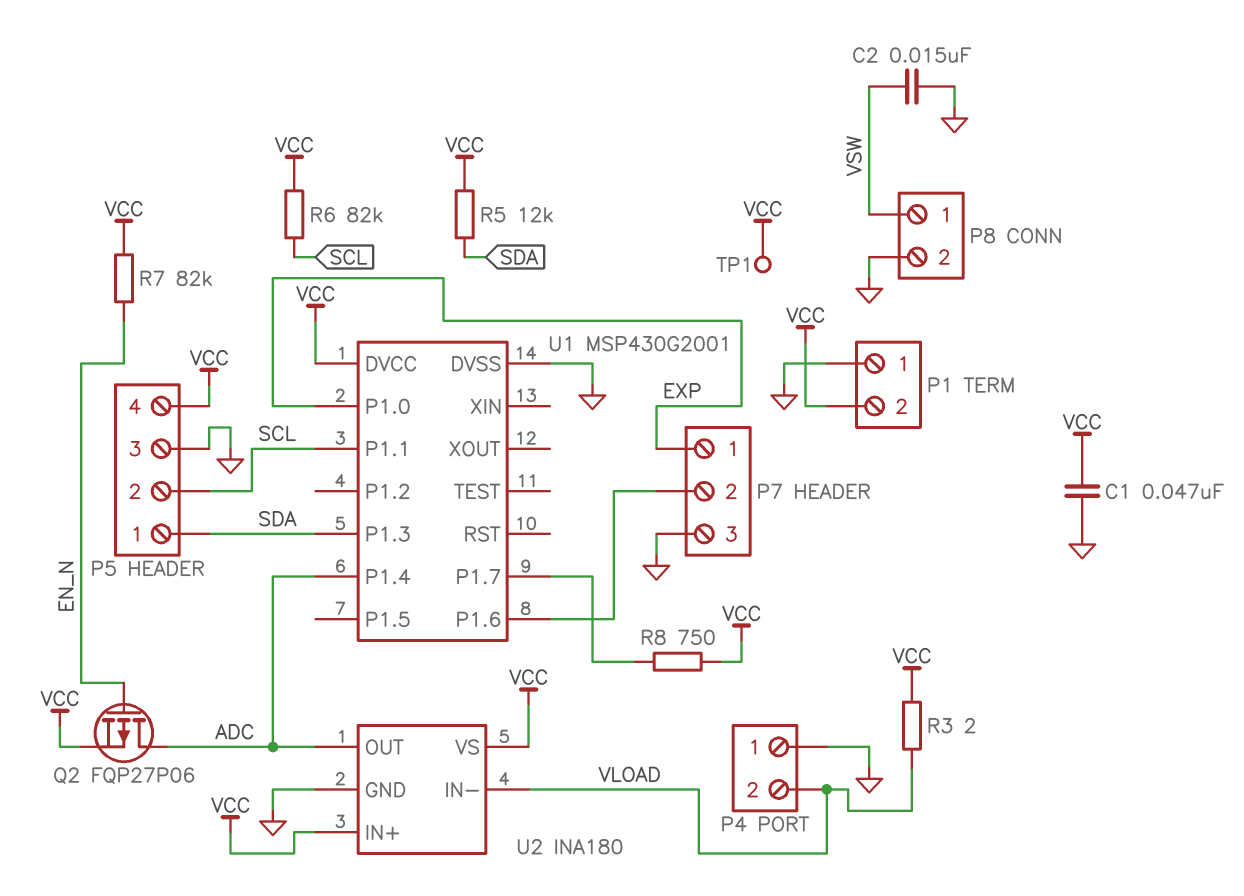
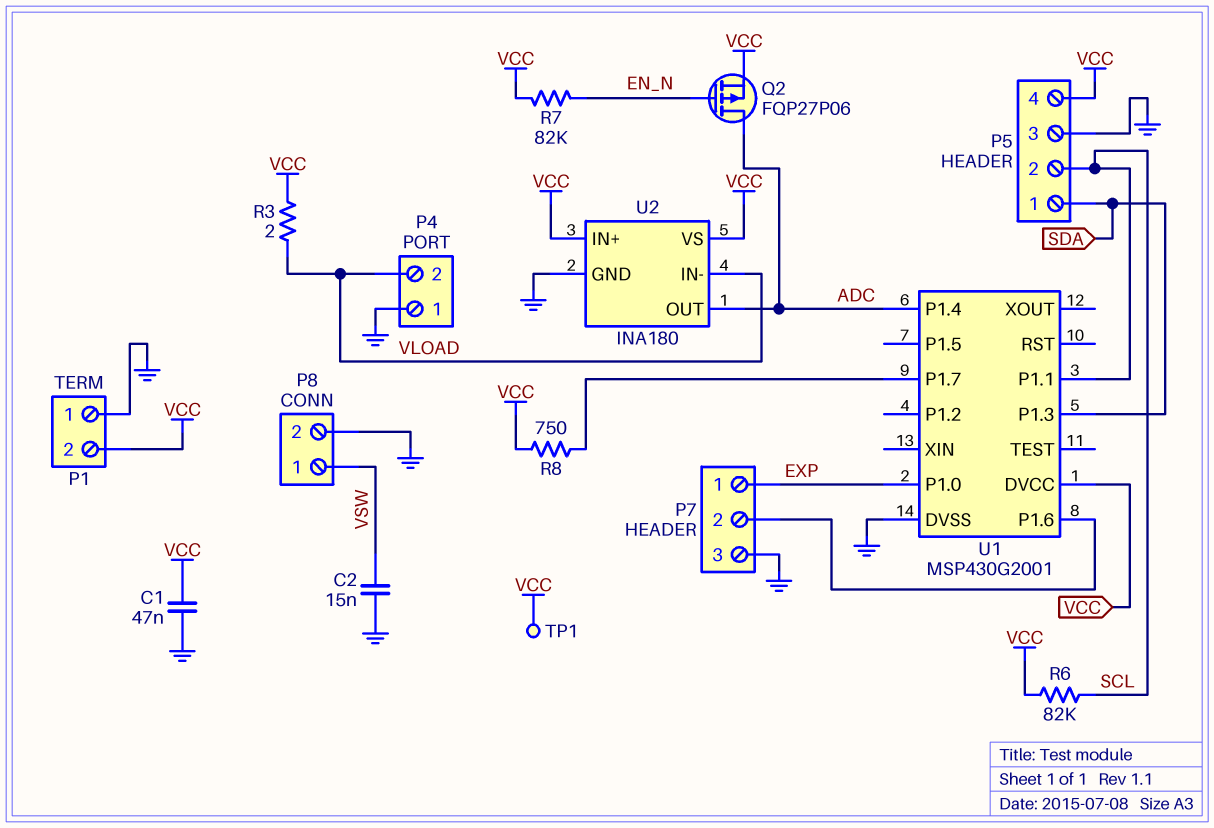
R5: 12k (SDA, VCC) -> none

